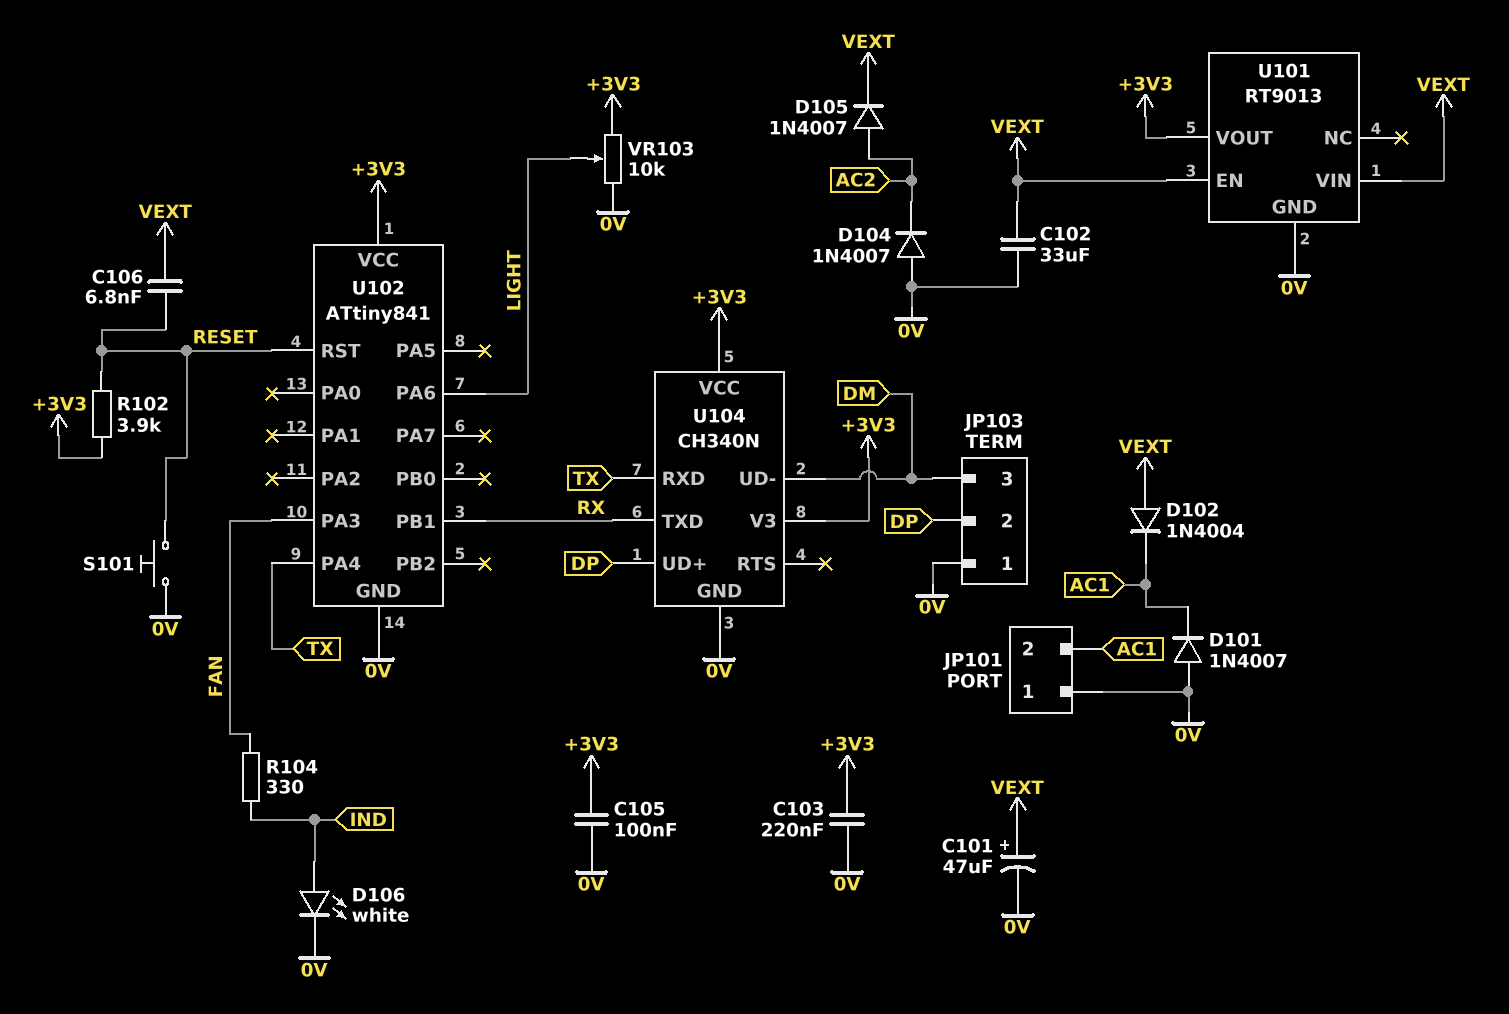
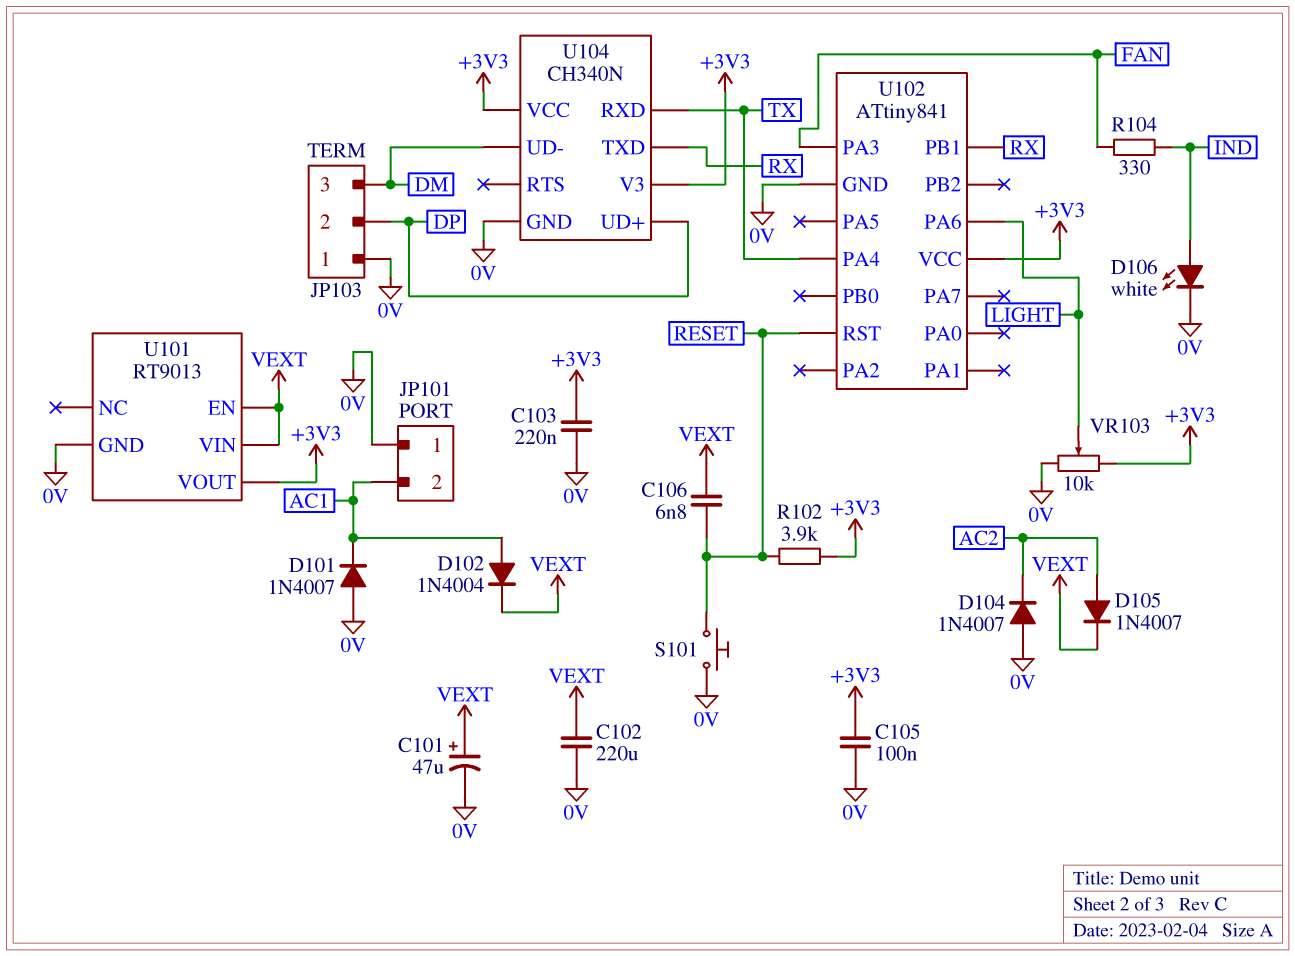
C102: 33uF (0V, VEXT) -> 220uF (0V, VEXT)
D102: diode 1N4004 (A VEXT, K AC1) -> diode 1N4004 (A AC1, K VEXT)

